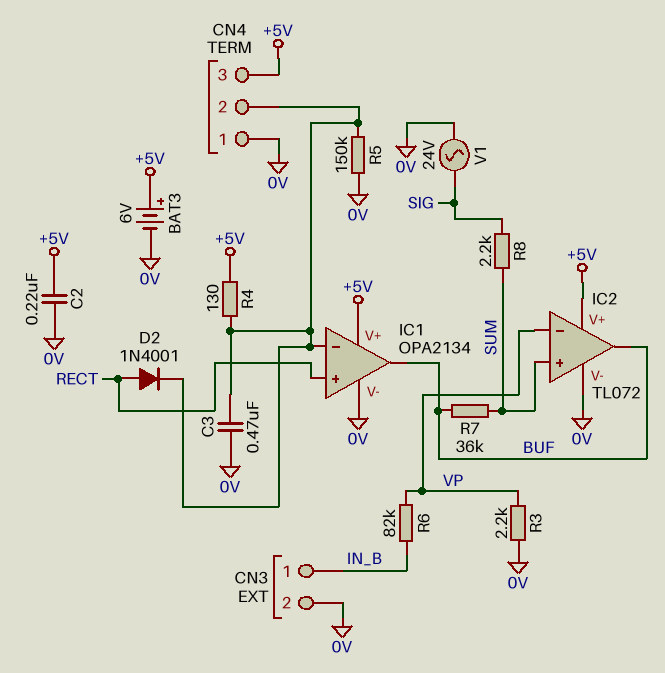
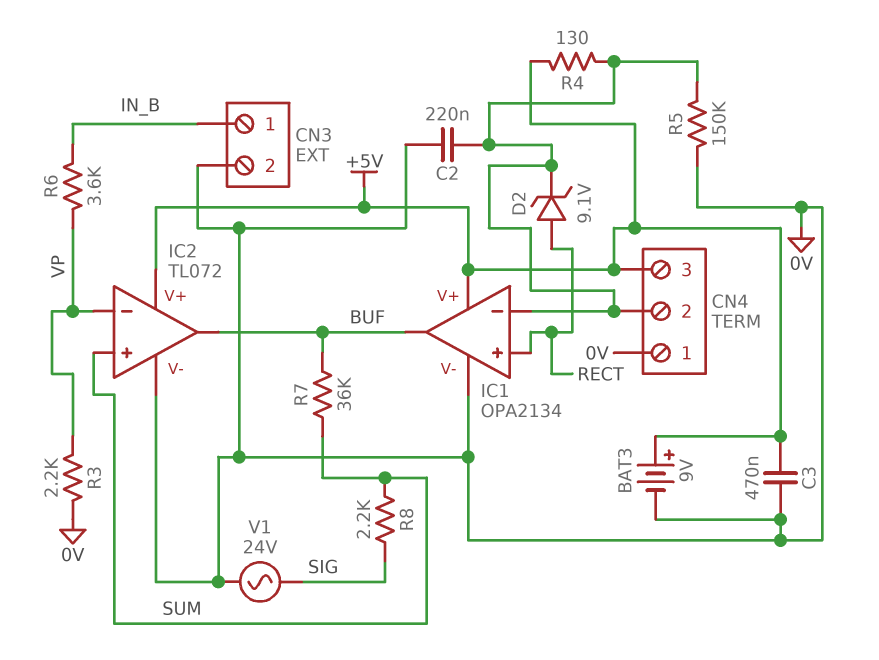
BAT3: 6V (plus +5V, minus 0V) -> 9V (plus +5V, minus 0V)
C2: 220nF (+5V, 0V) -> 220nF (0V, CN4/2)
C3: 470nF (0V, CN4/2) -> 470nF (+5V, 0V)
D2: diode 1N4001 (A RECT, K CN4/2) -> zener 9.1V (A RECT, K CN4/2)
R6: 82k (IN_B, VP) -> 3.6k (IN_B, VP)

